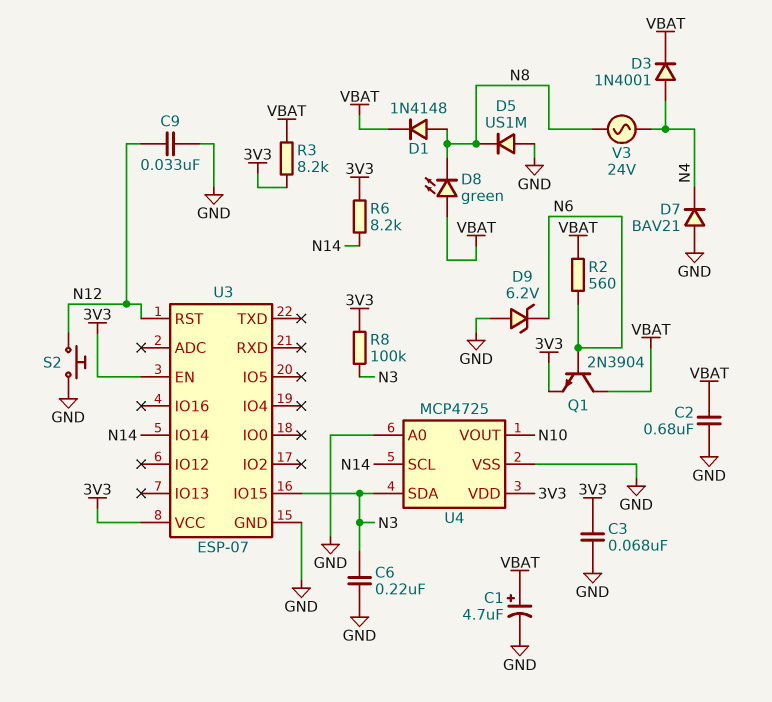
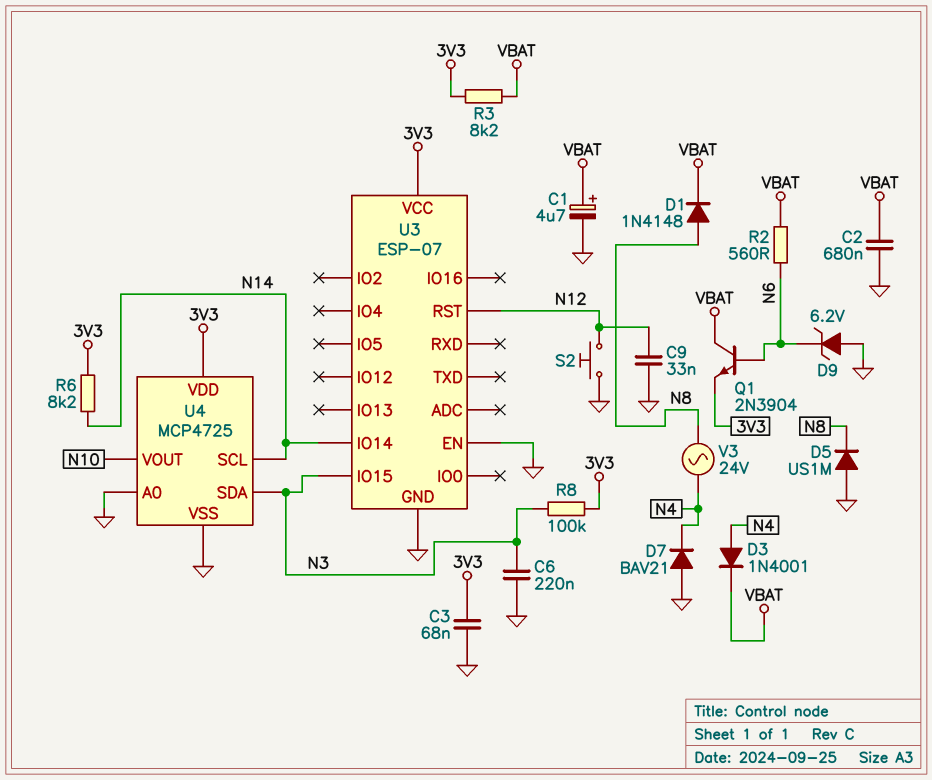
D8: LED green (A VBAT, K N8) -> none
U3 pin EN: 3V3 -> GND

